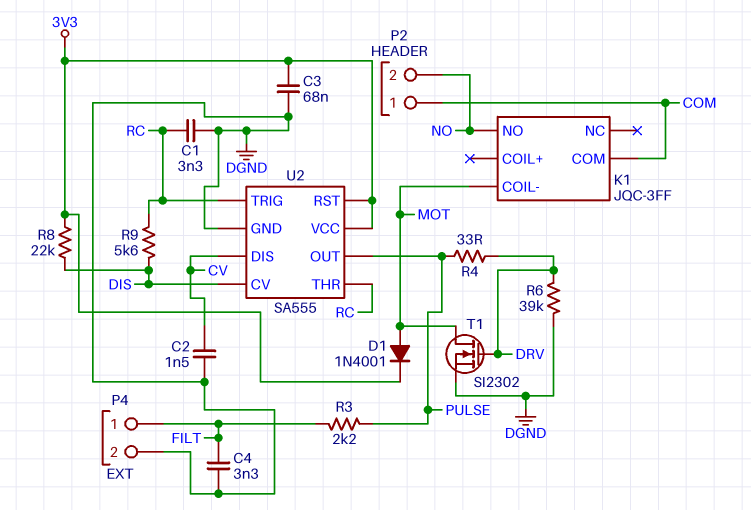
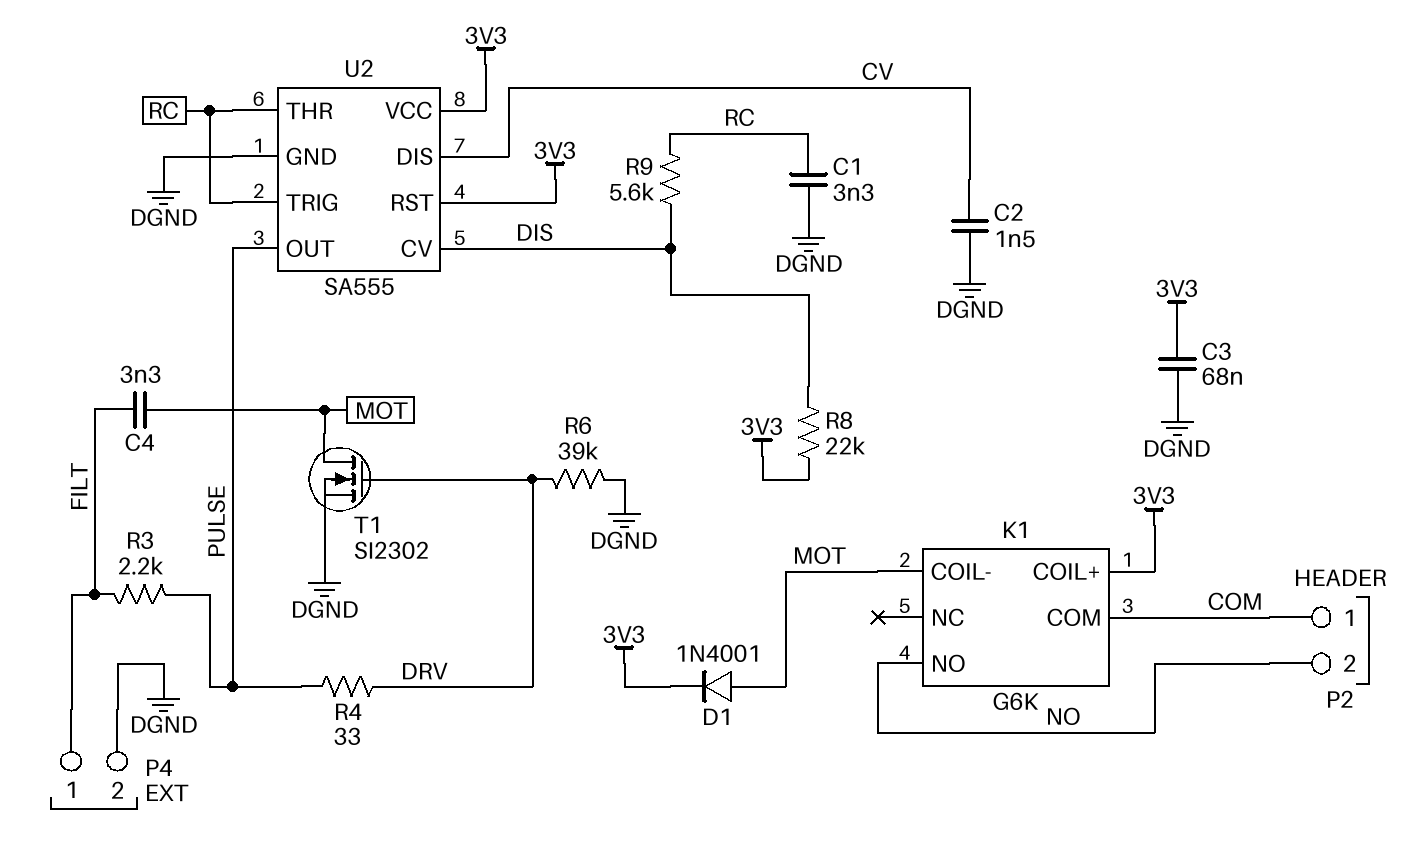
C4: 3.3nF (DGND, FILT) -> 3.3nF (FILT, MOT)
K1: JQC-3FF -> G6K
K1 pin COIL+: none -> 3V3

